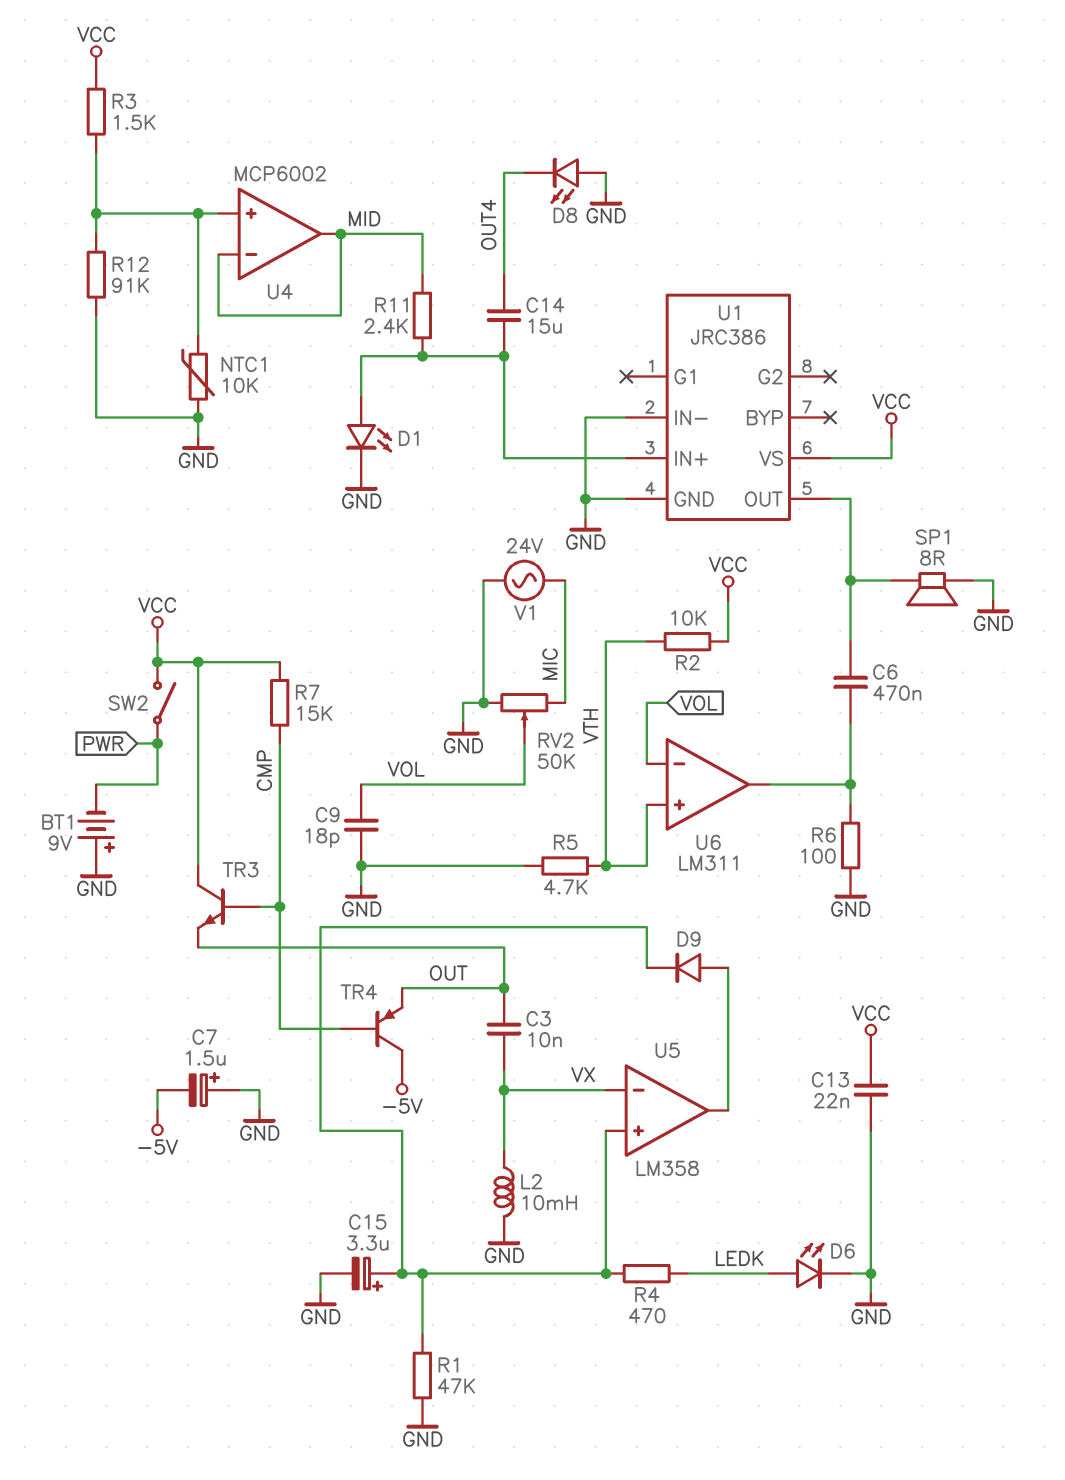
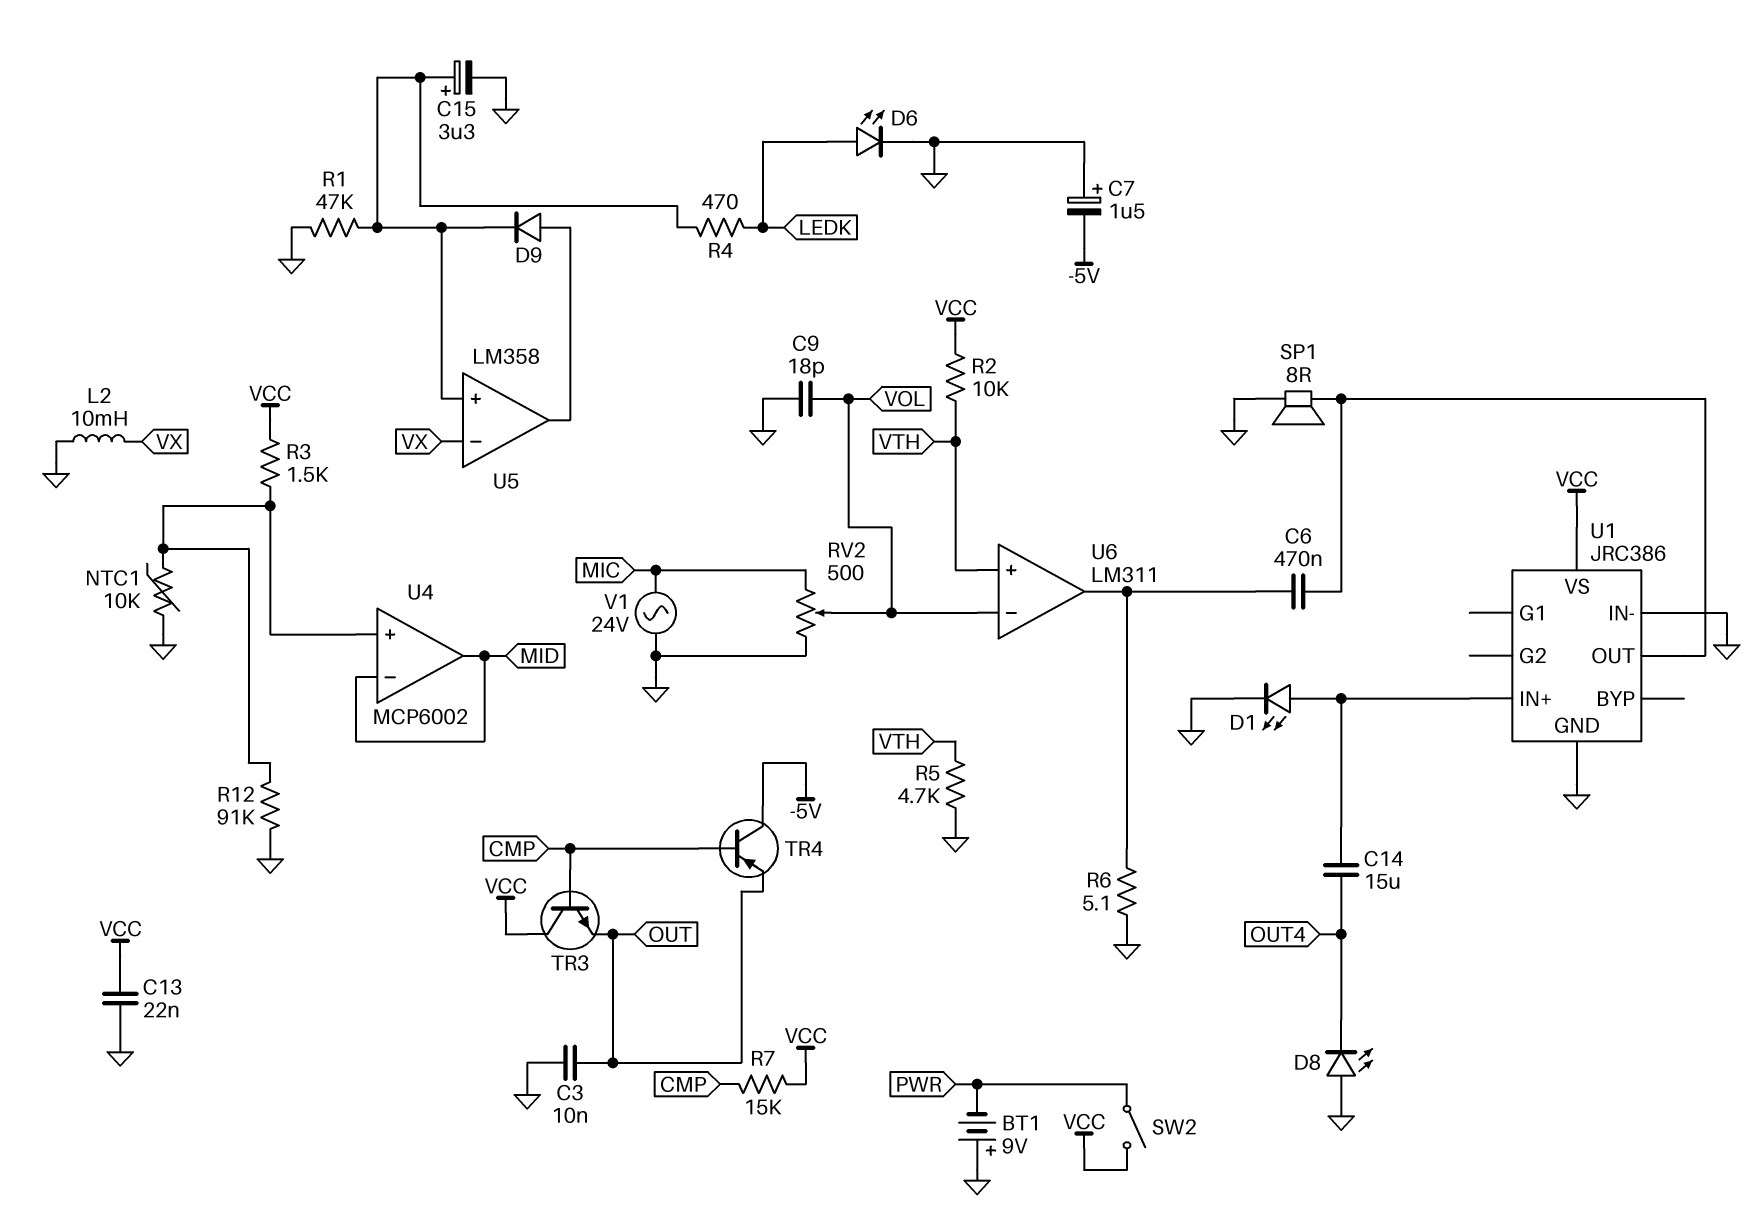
C3: 10nF (OUT, VX) -> 10nF (GND, OUT)
R6: 100 (GND, U6/out) -> 5.1 (GND, U6/out)
R11: 2.4k (MID, U1/IN+) -> none
RV2: 50k (GND, MIC, wiper VOL) -> 500 (GND, MIC, wiper VOL)

